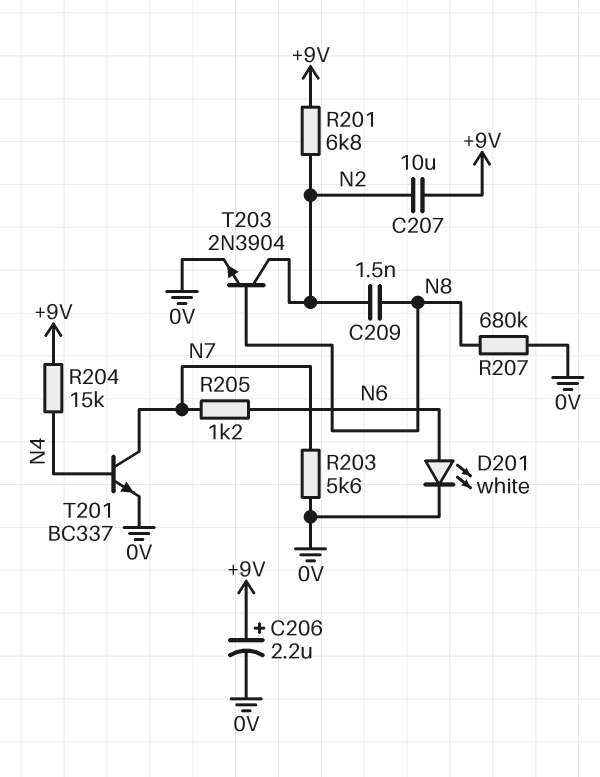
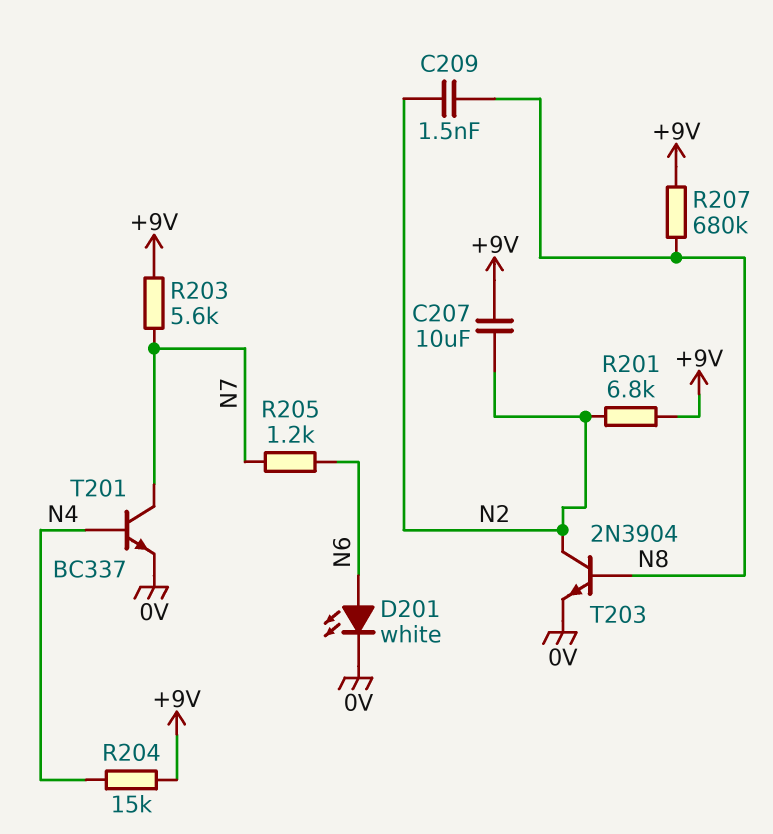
C206: 2.2uF (plus +9V, minus 0V) -> none
R203: 5.6k (0V, N7) -> 5.6k (+9V, N7)
R207: 680k (0V, N8) -> 680k (+9V, N8)

